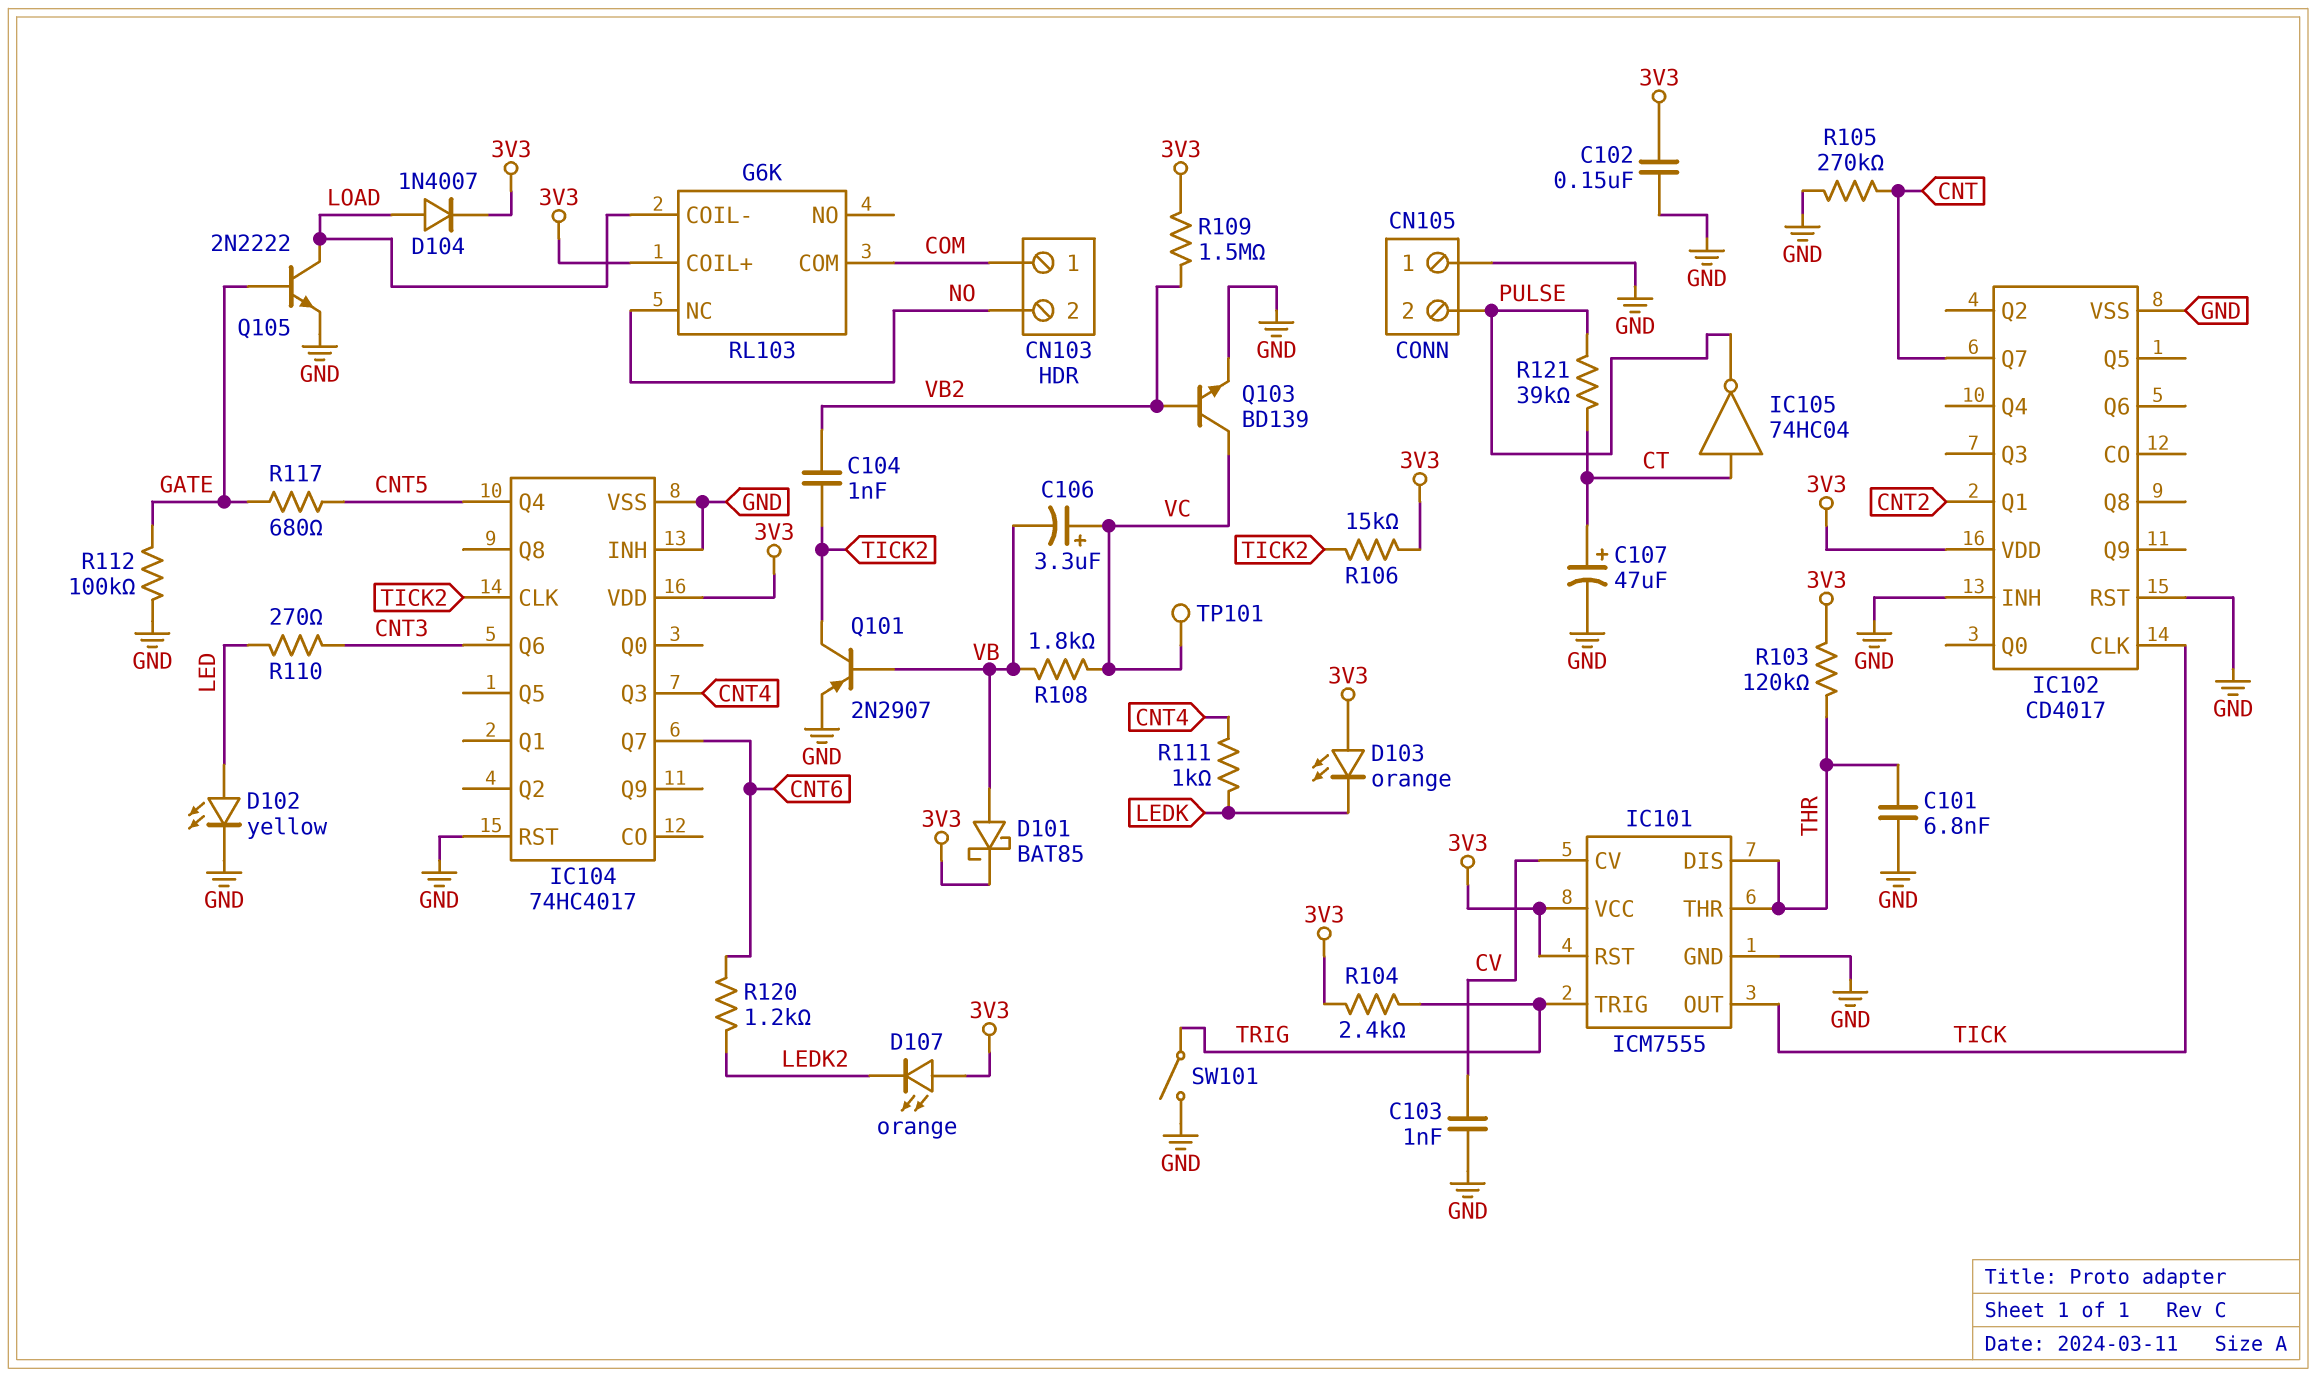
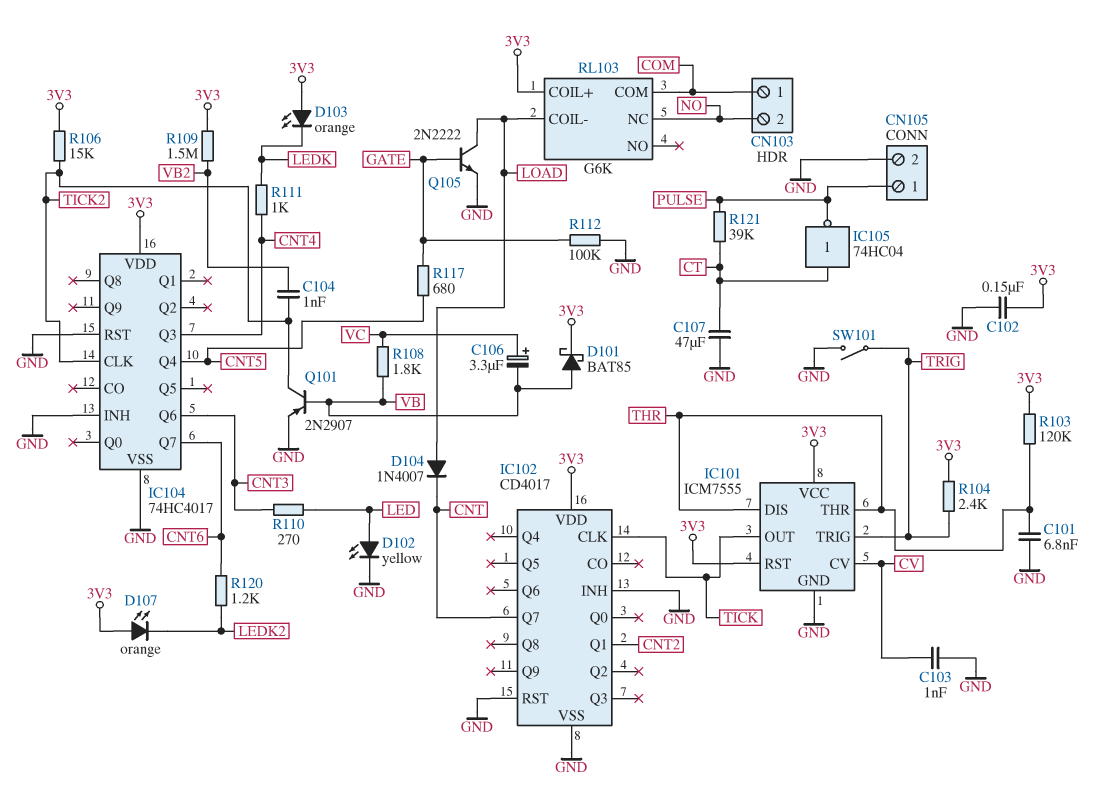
C107: 47uF (plus CT, minus GND) -> 47uF (CT, GND)
CN105 pin 1: GND -> PULSE
CN105 pin 2: PULSE -> GND
D104: diode 1N4007 (A LOAD, K 3V3) -> diode 1N4007 (A LOAD, K CNT)
Q103: NPN BD139 (B VB2, C VC, E GND) -> none
R105: 270k (CNT, GND) -> none
TP101: test point (VC) -> none

